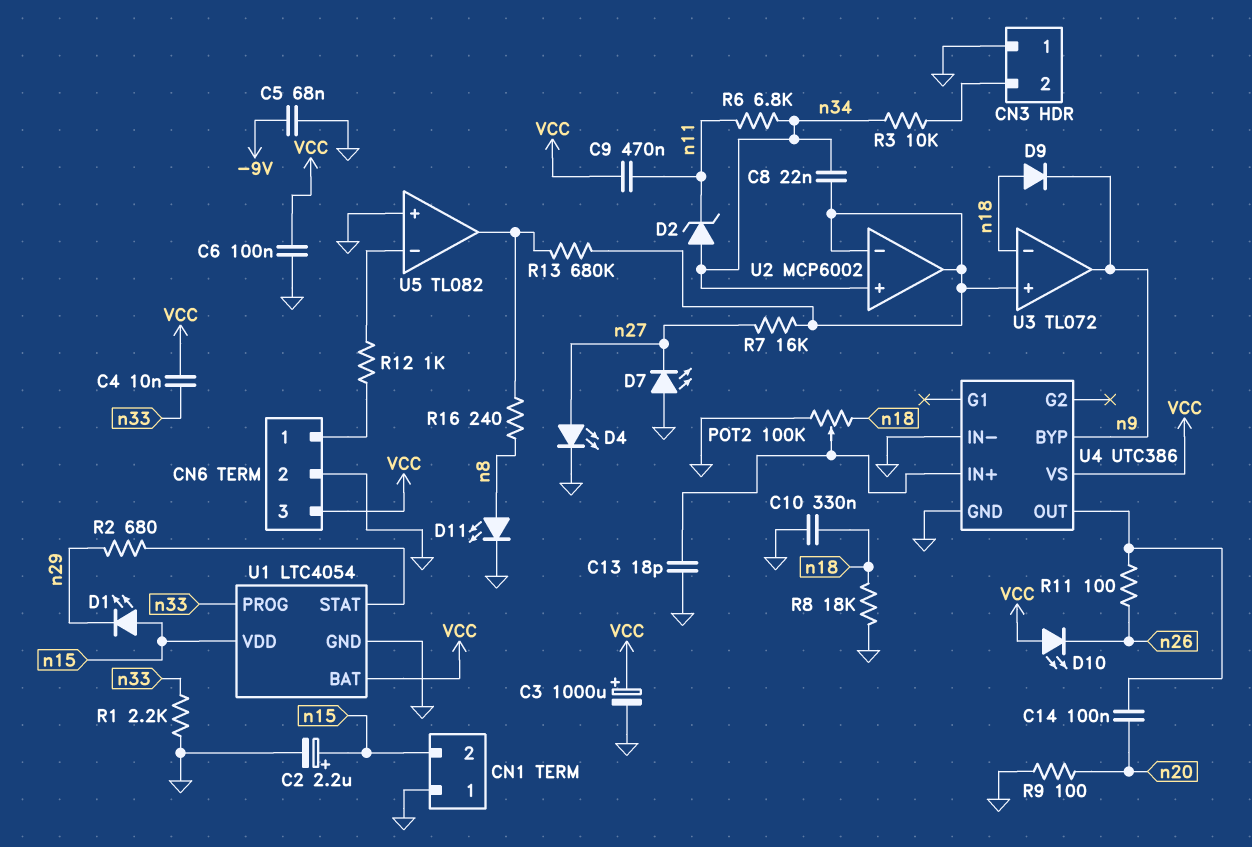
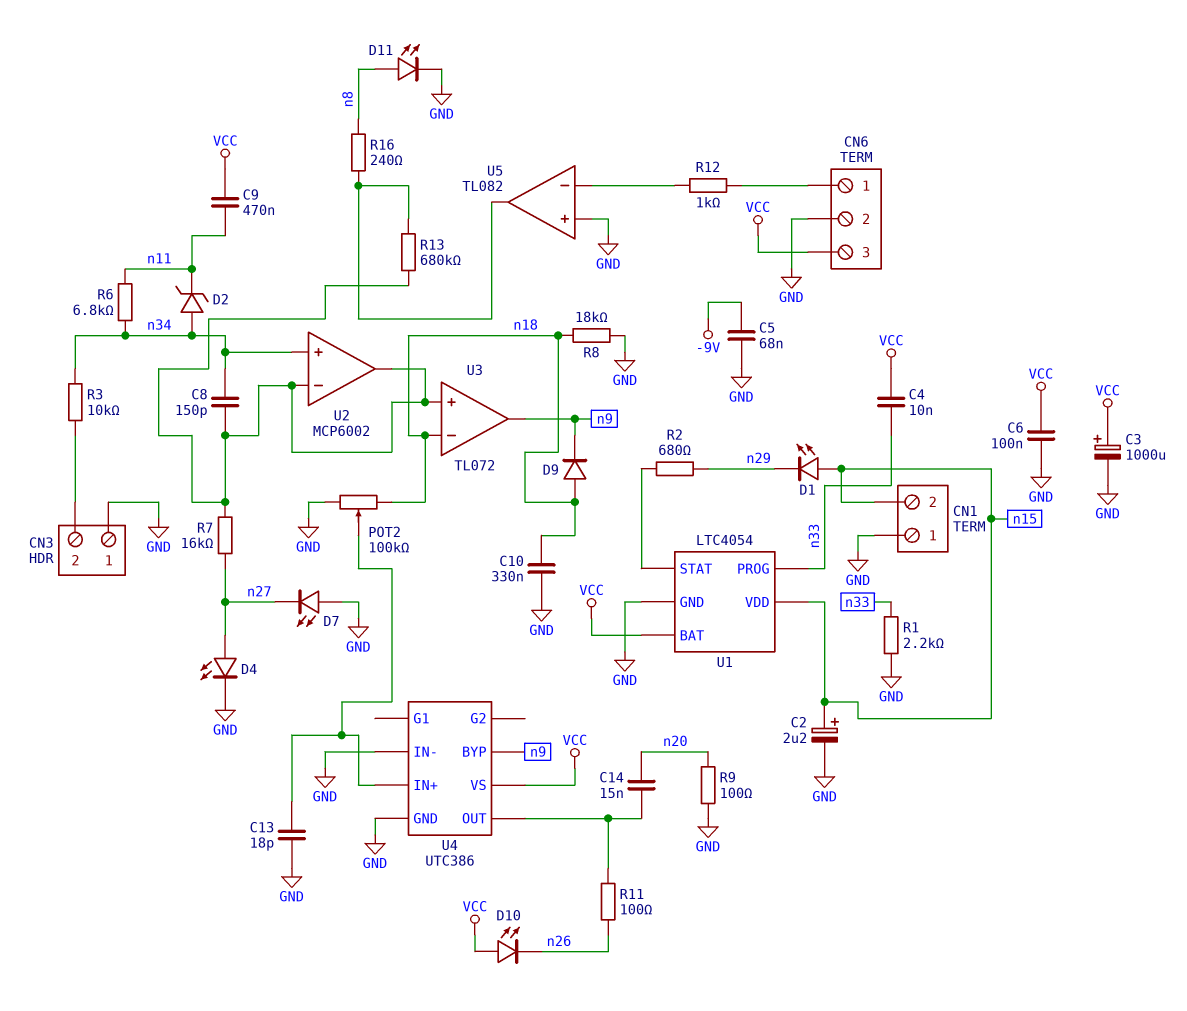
C8: 22nF (U2/in-, n34) -> 150pF (U2/in-, n34)
C14: 100nF (U4/OUT, n20) -> 15nF (U4/OUT, n20)

